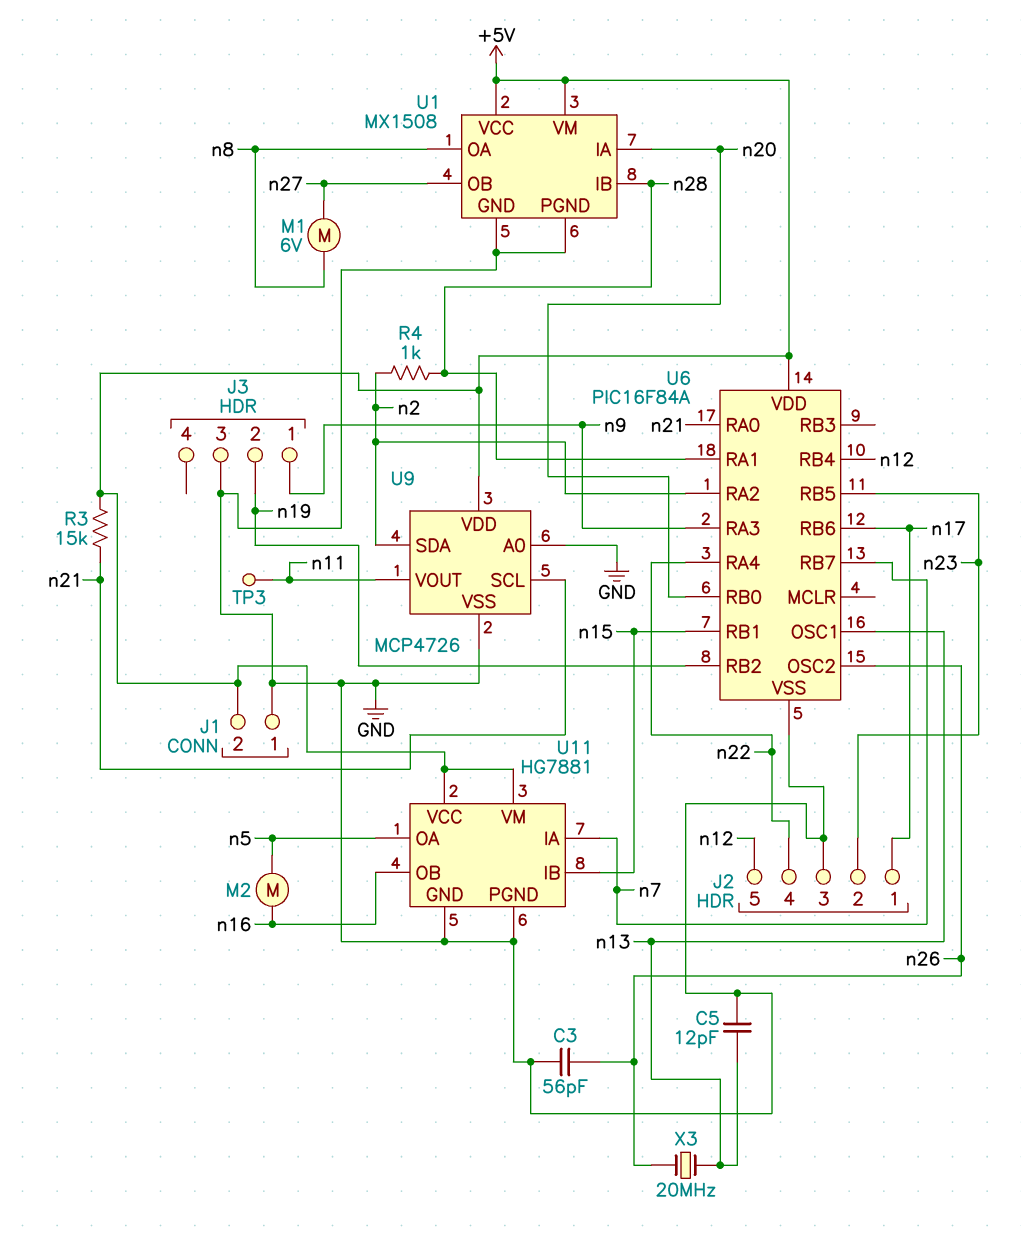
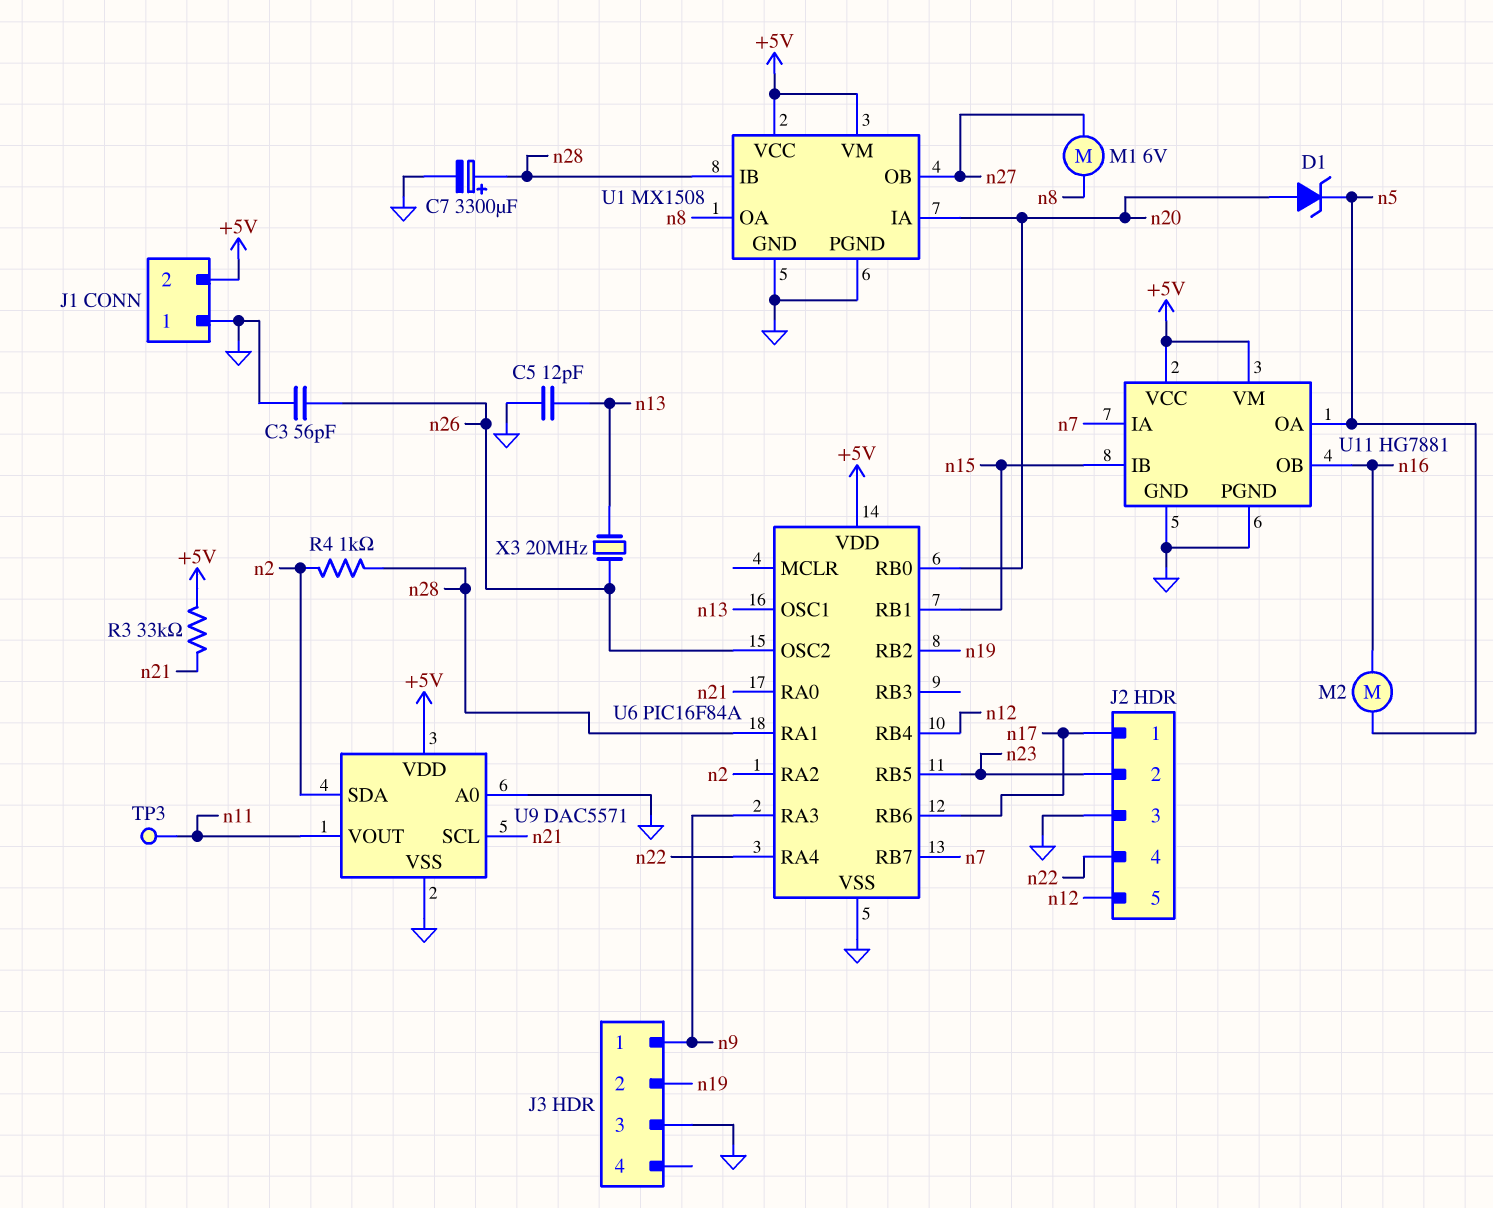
C7: none -> 3300uF (plus n28, minus GND)
D1: none -> zener (A n20, K n5)
R3: 15k (+5V, n21) -> 33k (+5V, n21)
U9: MCP4726 -> DAC5571

